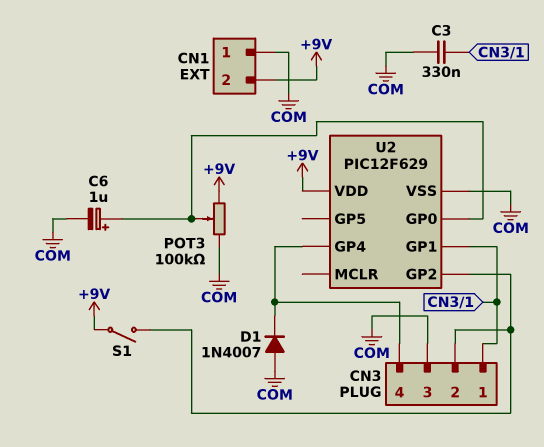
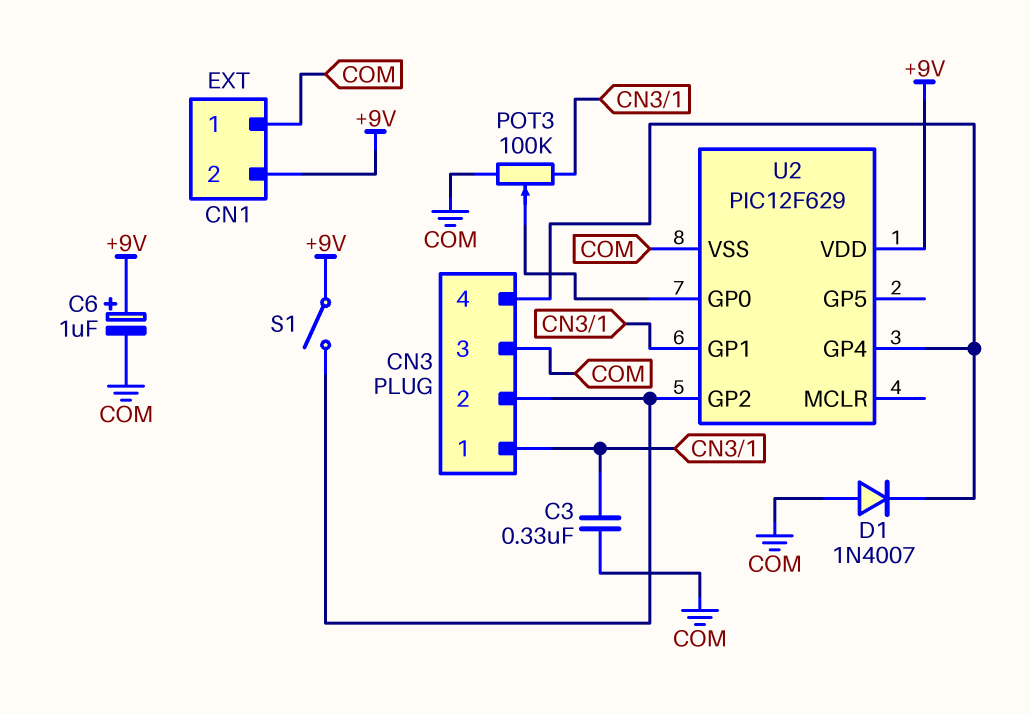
C6: 1uF (plus U2/GP0, minus COM) -> 1uF (plus +9V, minus COM)
POT3: 100k (+9V, COM, wiper U2/GP0) -> 100k (CN3/1, COM, wiper U2/GP0)

